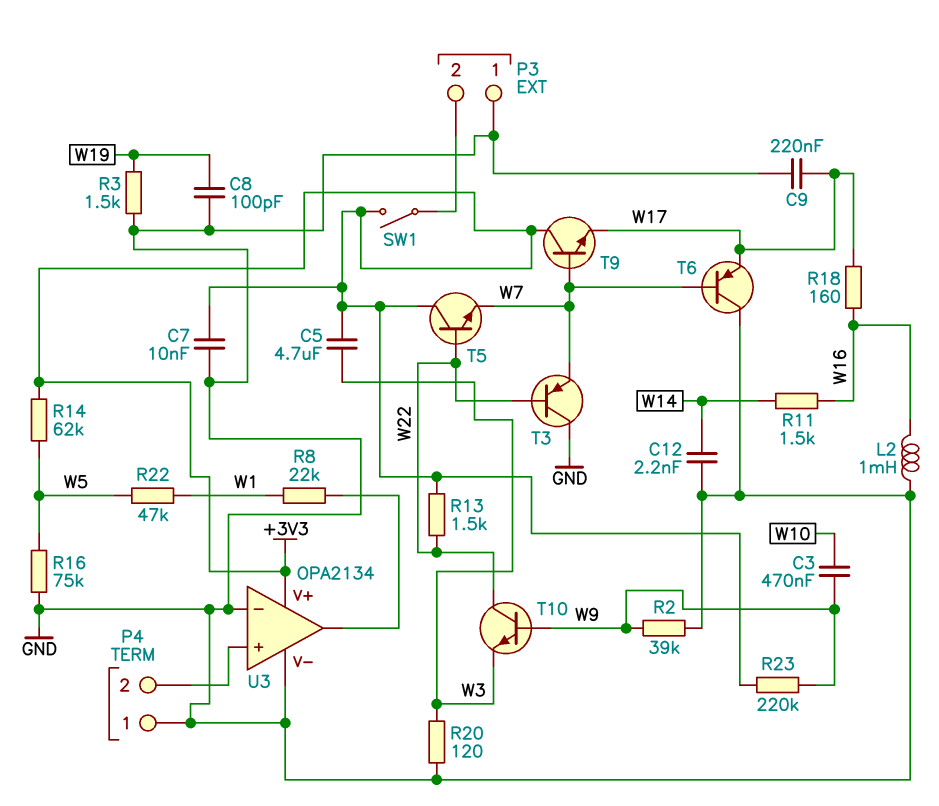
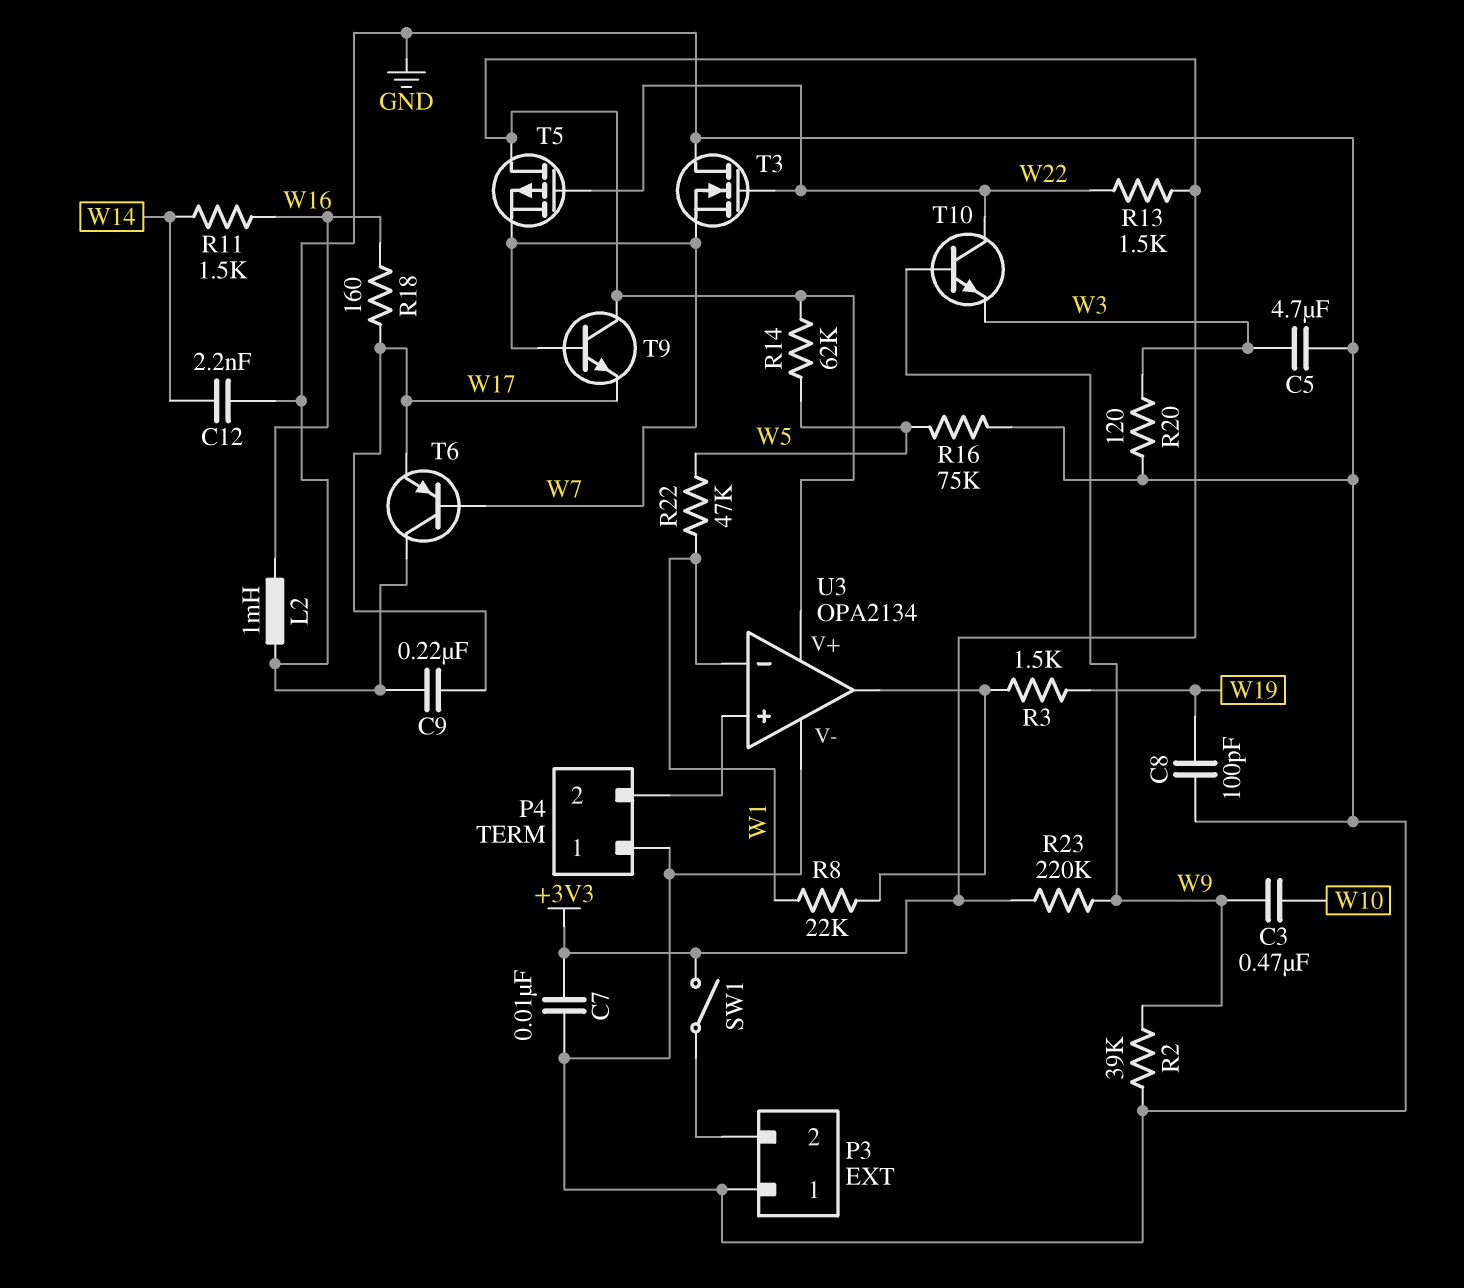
C5: 4.7uF (+3V3, W3) -> 4.7uF (GND, W3)
R3: 1.5k (GND, W19) -> 1.5k (U3/out, W19)
T3: PNP (B W22, C GND, E W7) -> NMOS (G W22, D GND, S W7)
T5: NPN (B W22, C +3V3, E W7) -> PMOS (G W22, D +3V3, S W7)
U3 pin in-: GND -> W1

